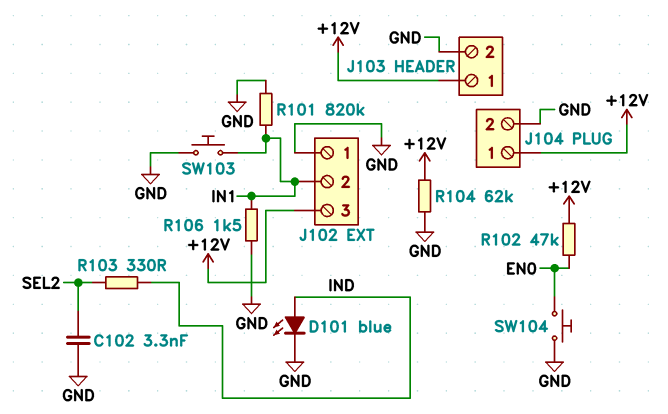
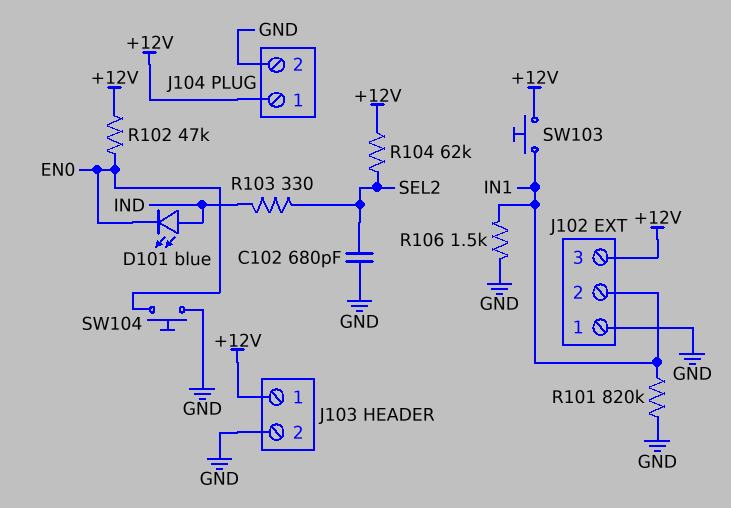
C102: 3.3nF (GND, SEL2) -> 680pF (GND, SEL2)
D101: LED blue (A IND, K GND) -> LED blue (A IND, K EN0)
R104: 62k (+12V, GND) -> 62k (+12V, SEL2)
SW103: button (GND, IN1) -> button (+12V, IN1)

